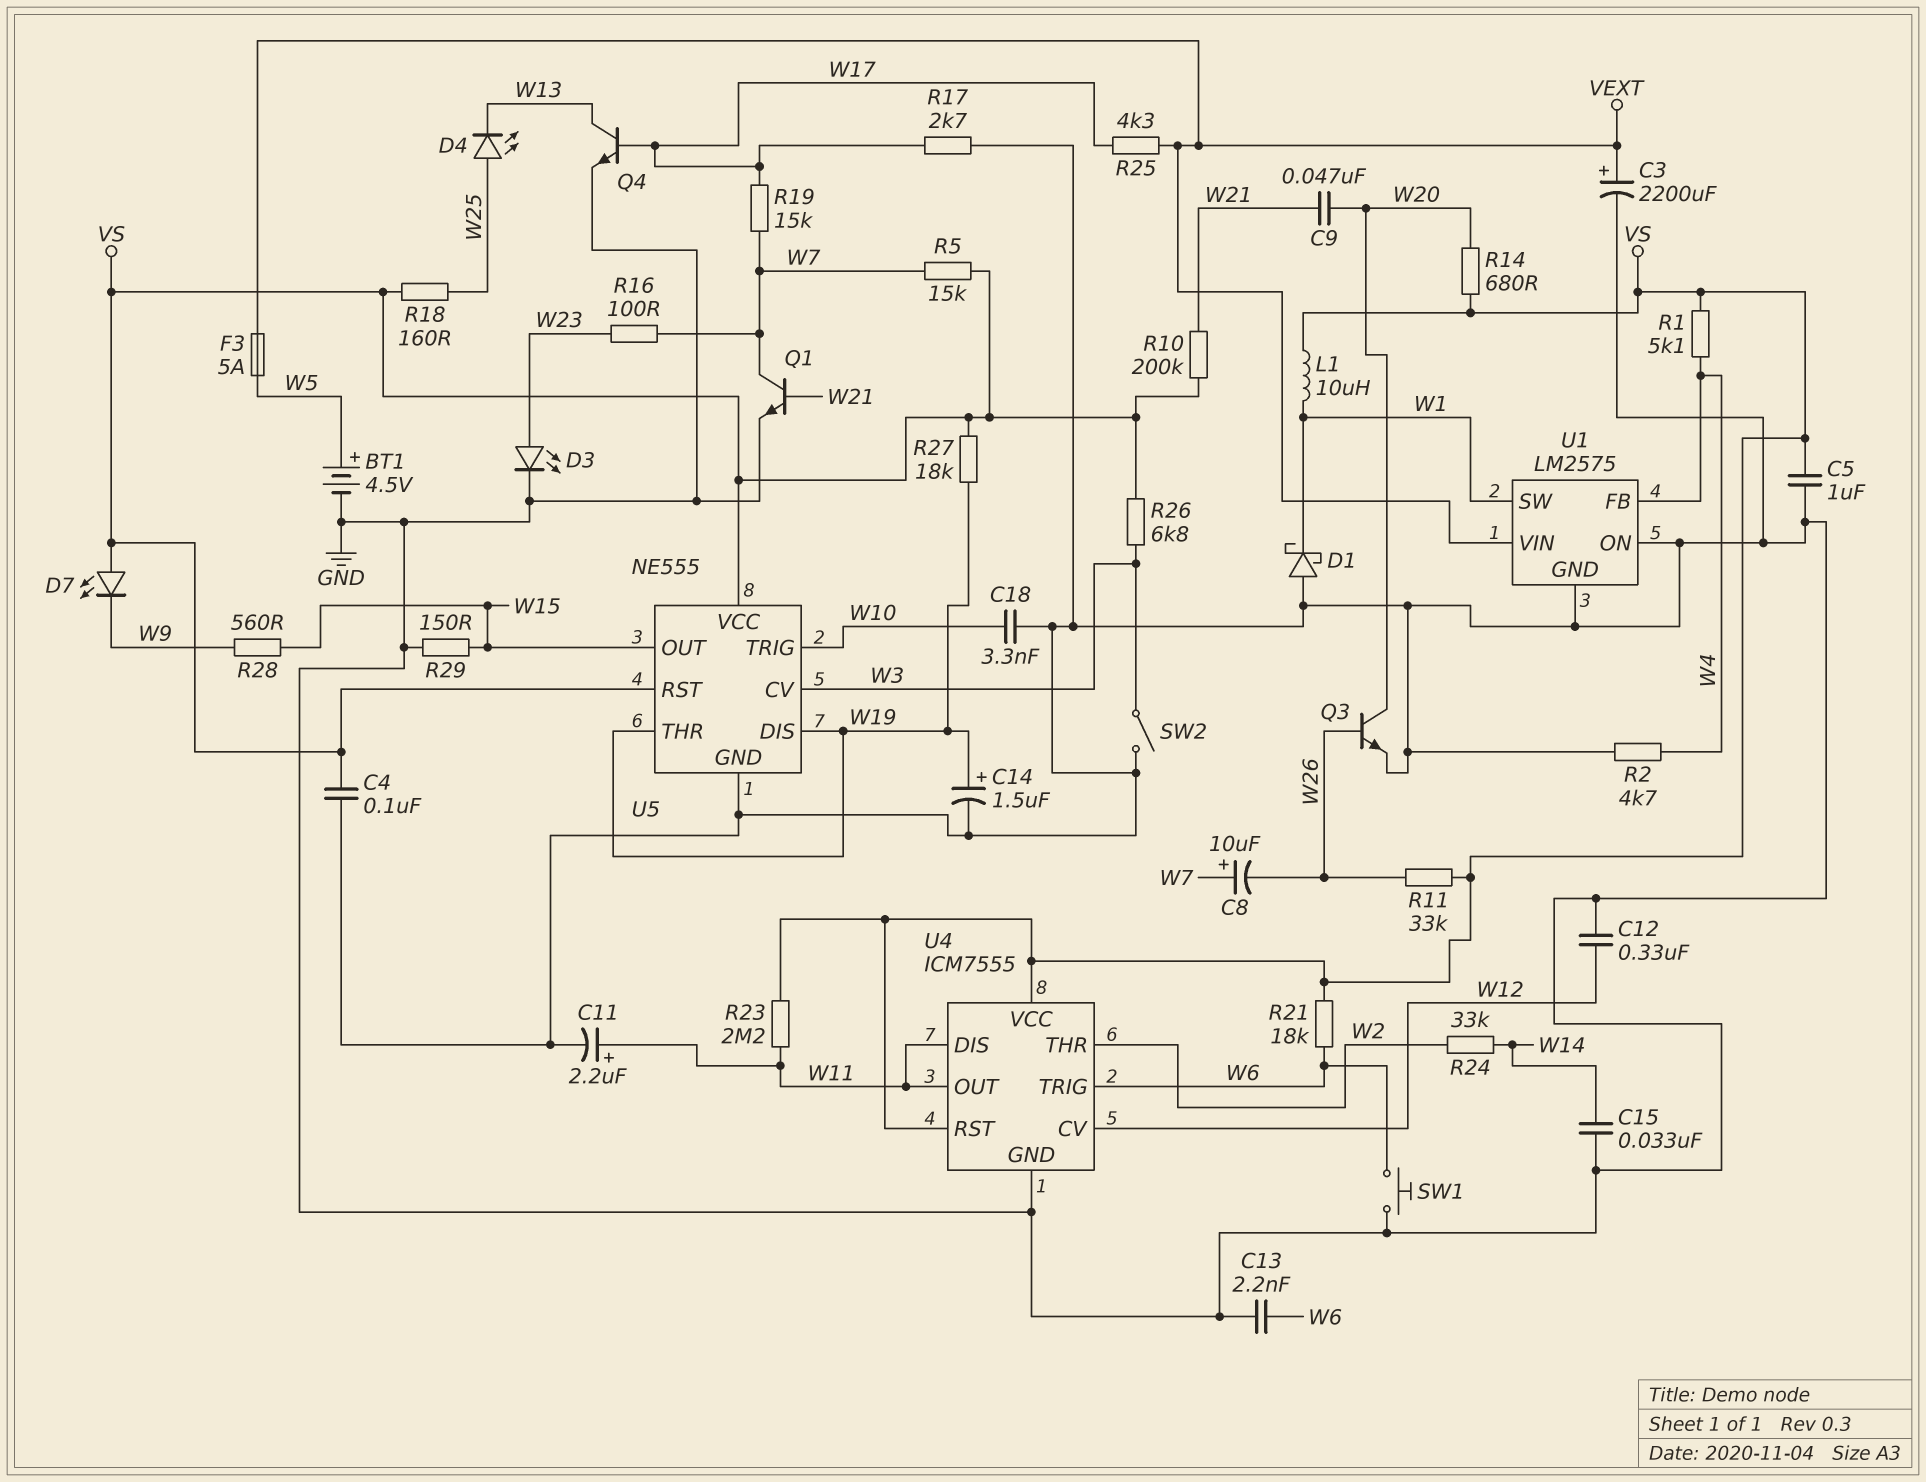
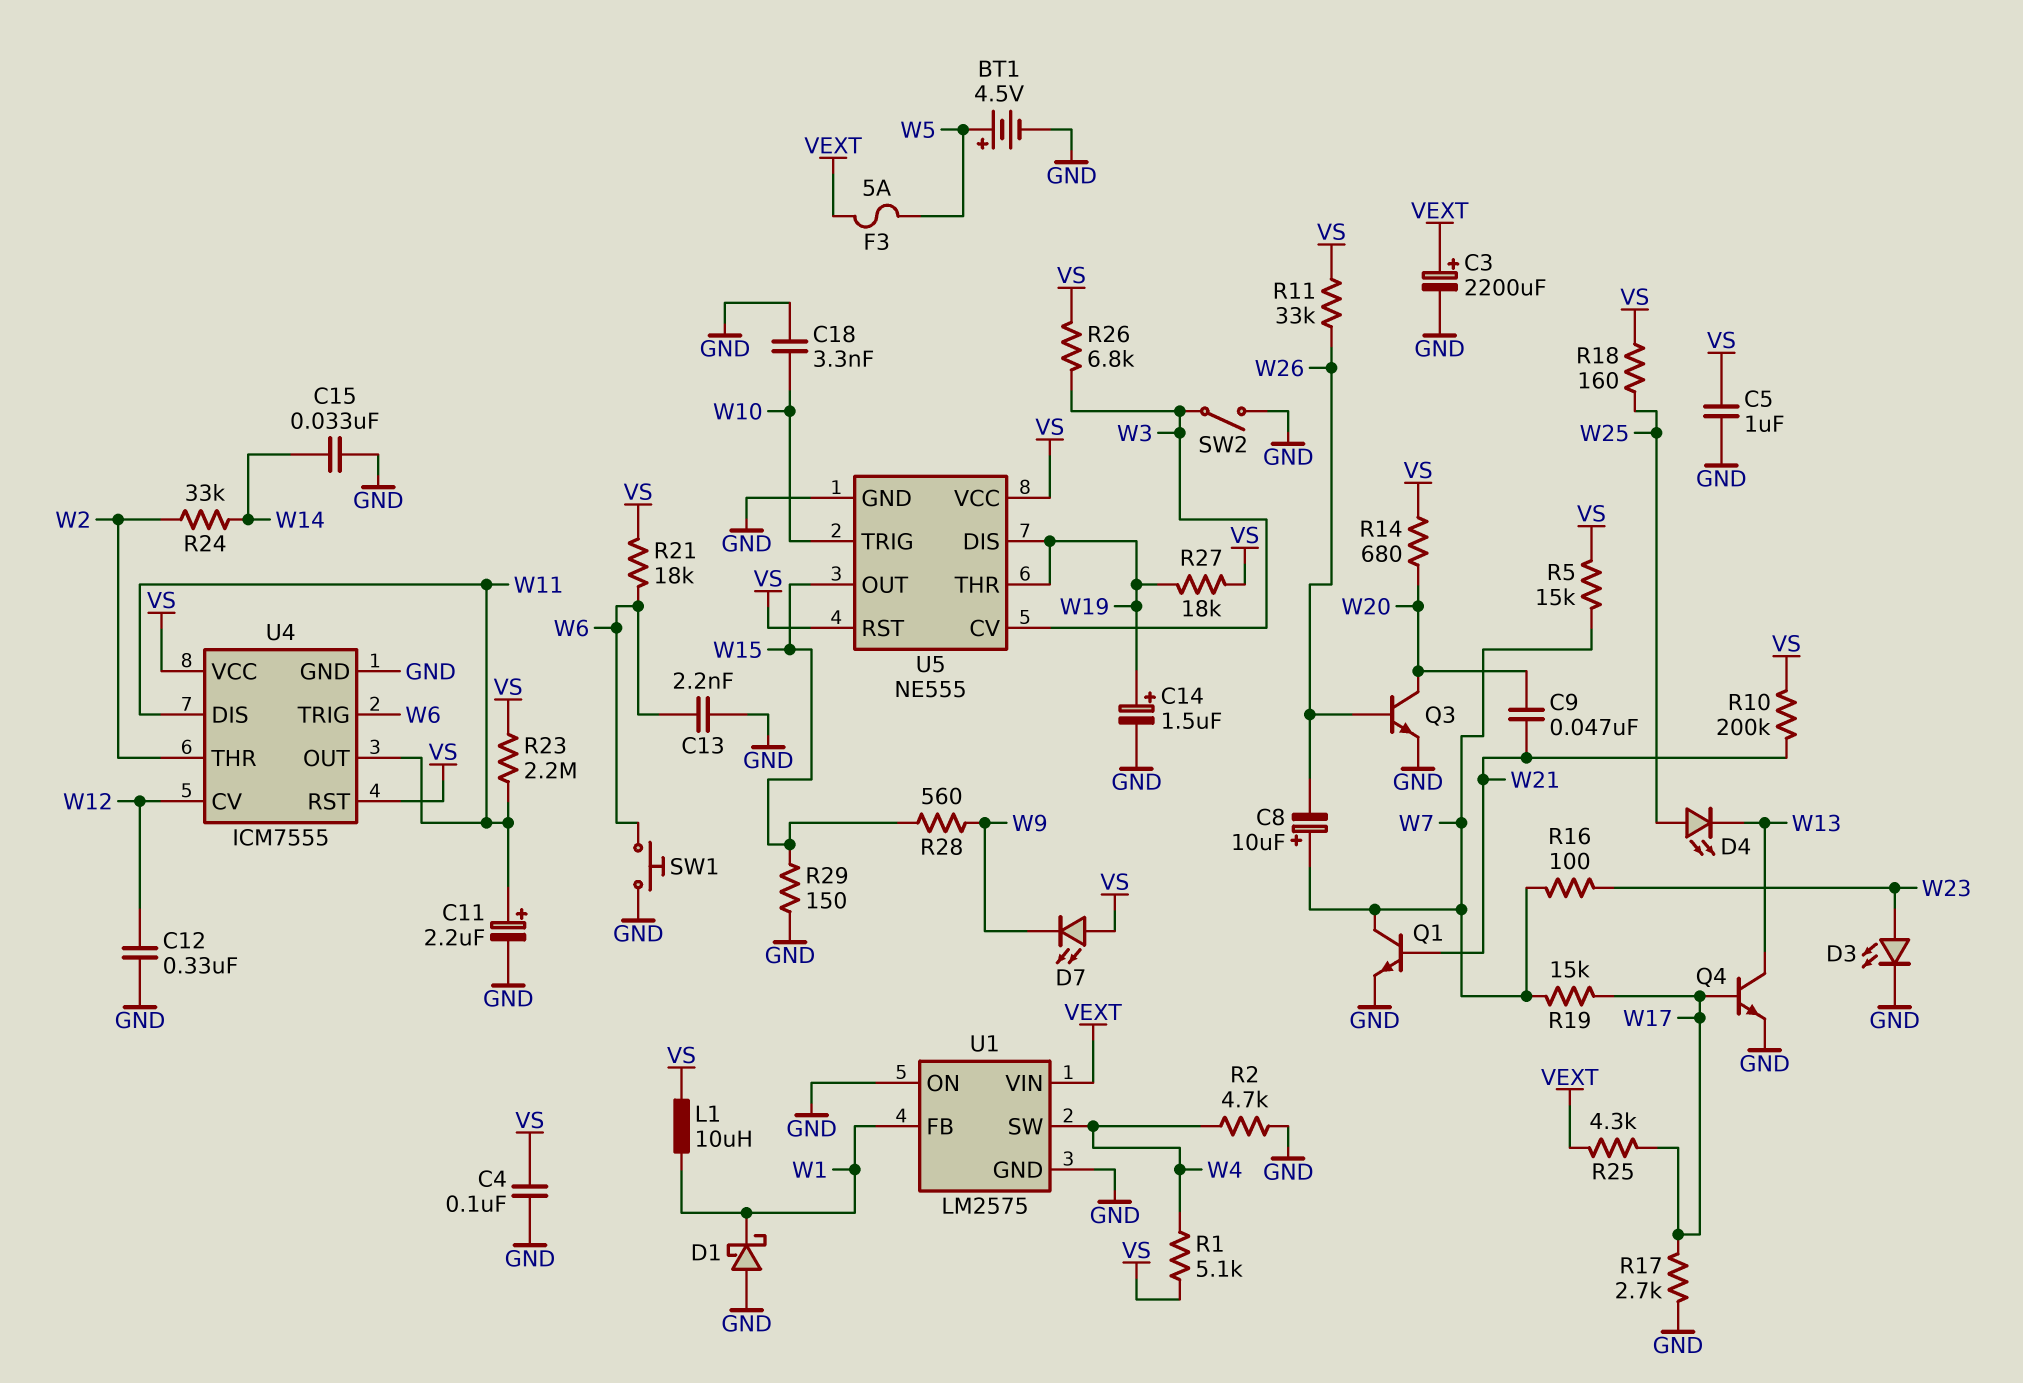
U1 pin FB: W4 -> W1
U1 pin SW: W1 -> W4

